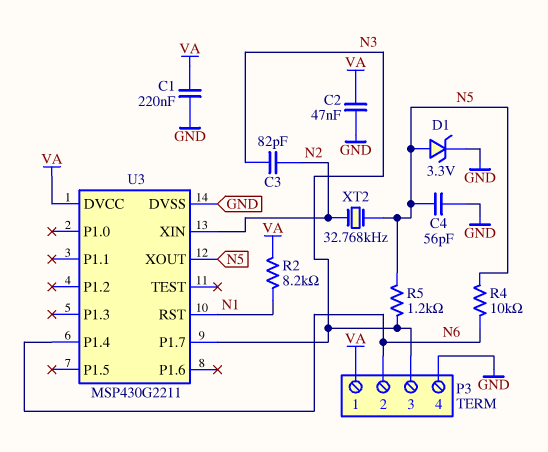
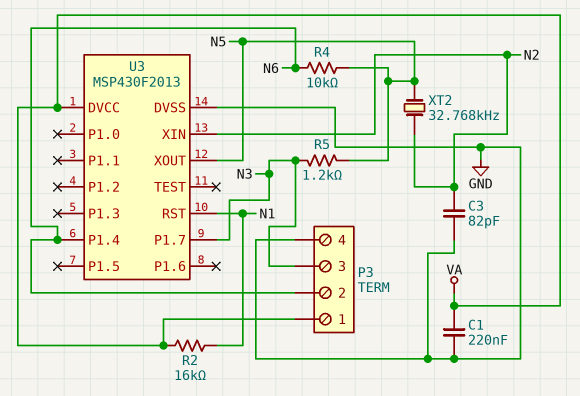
C2: 47nF (GND, VA) -> none
C3: 82pF (N2, N3) -> 82pF (GND, N2)
C4: 56pF (GND, N5) -> none
D1: zener 3.3V (A N5, K GND) -> none
R2: 8.2k (N1, VA) -> 16k (N1, VA)
U3: MSP430G2211 -> MSP430F2013

